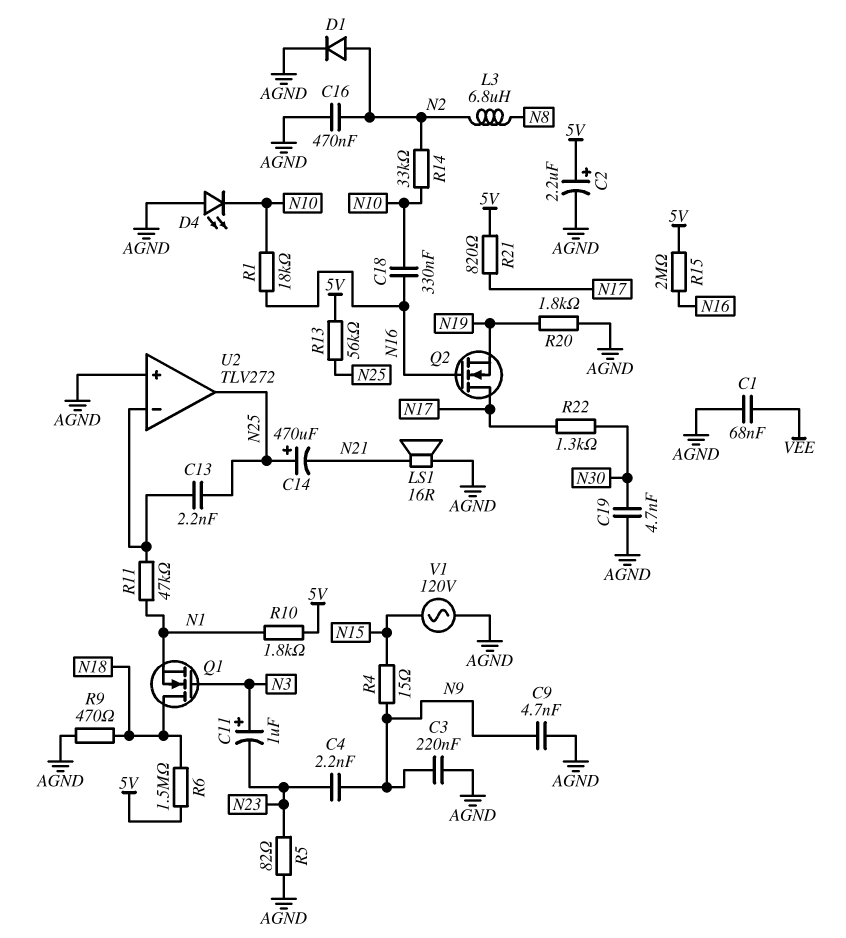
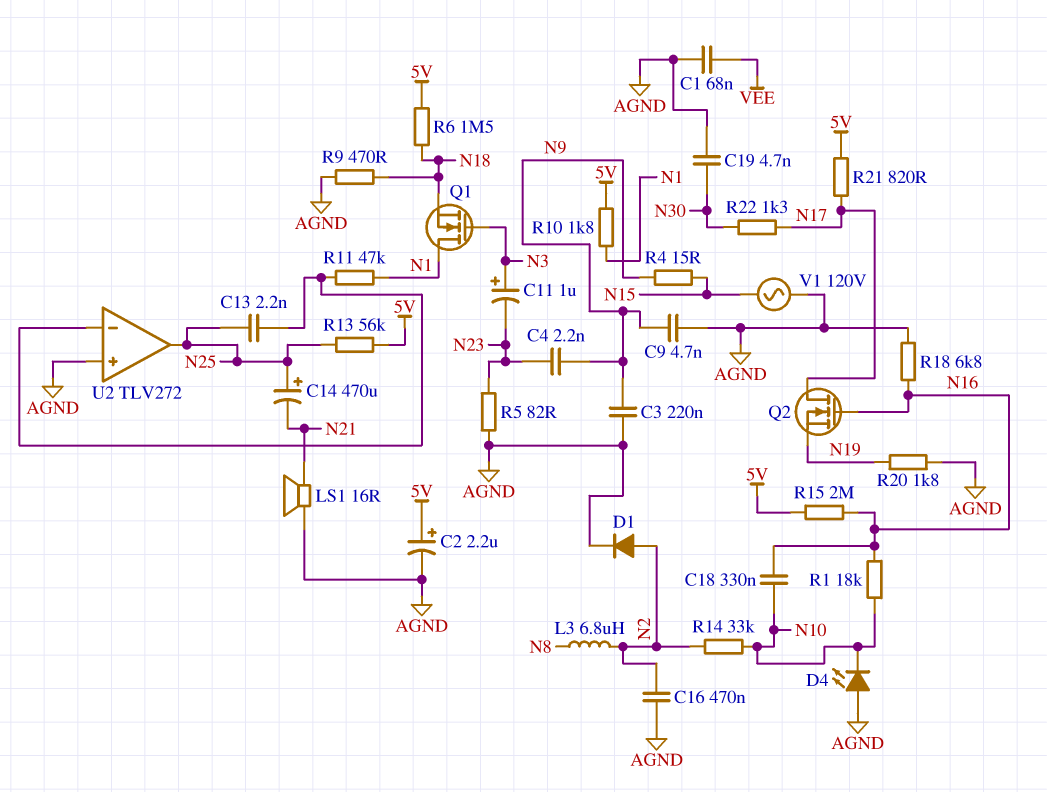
Q1: NMOS (G N3, D N18, S N1) -> NMOS (G N3, D N1, S N18)
R18: none -> 6.8k (AGND, N16)

